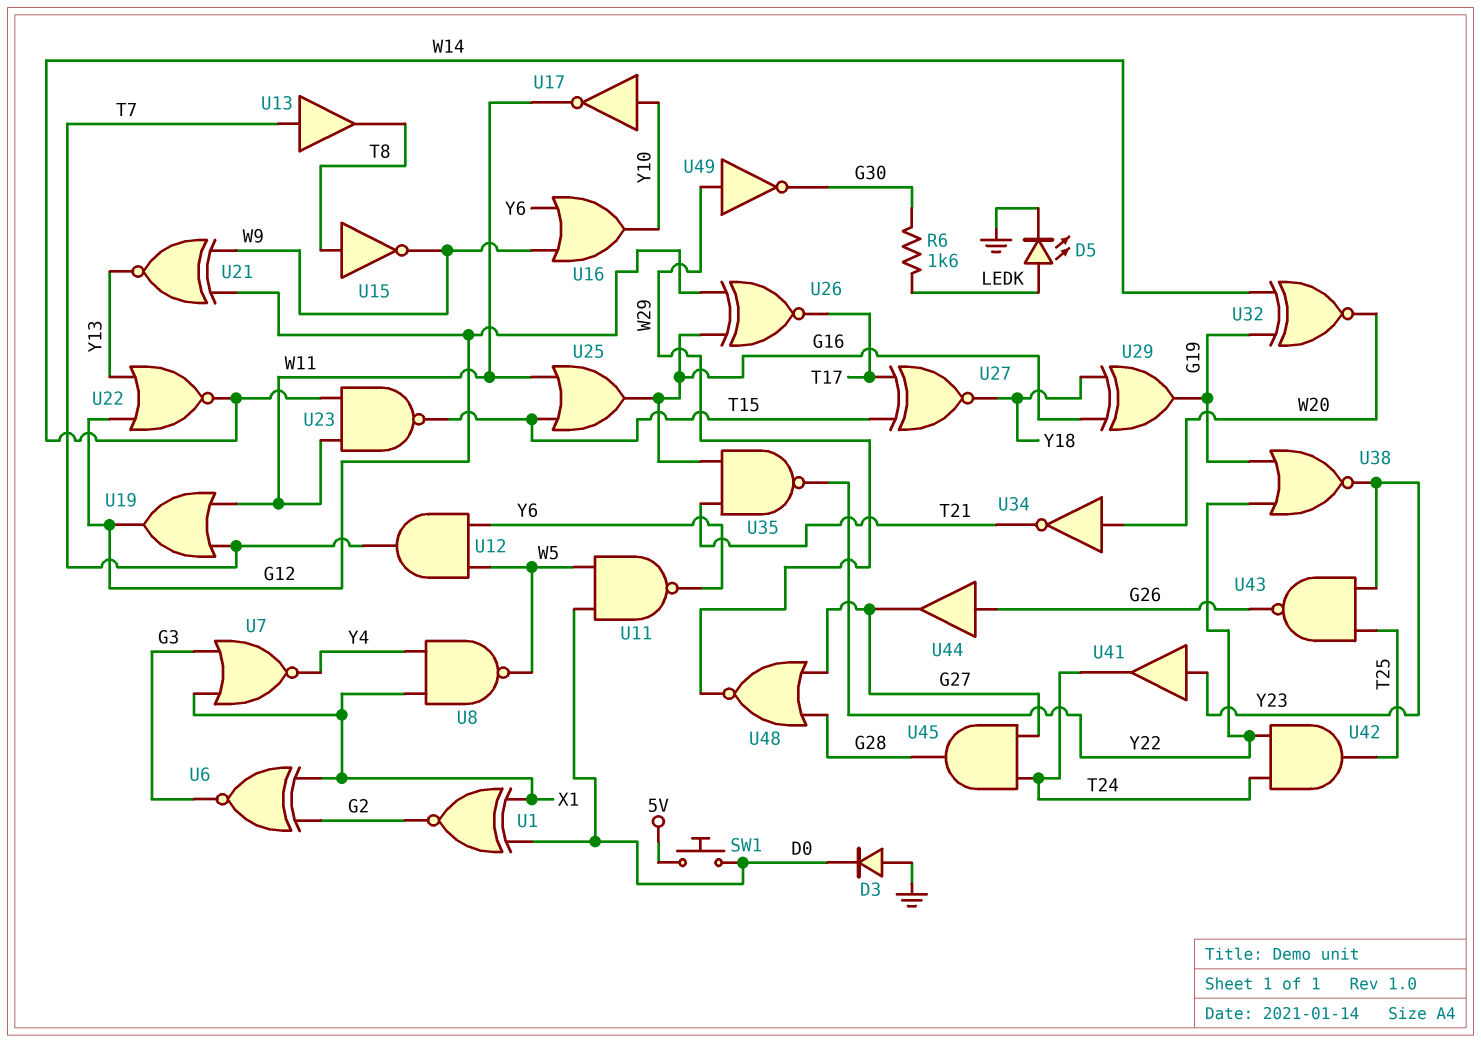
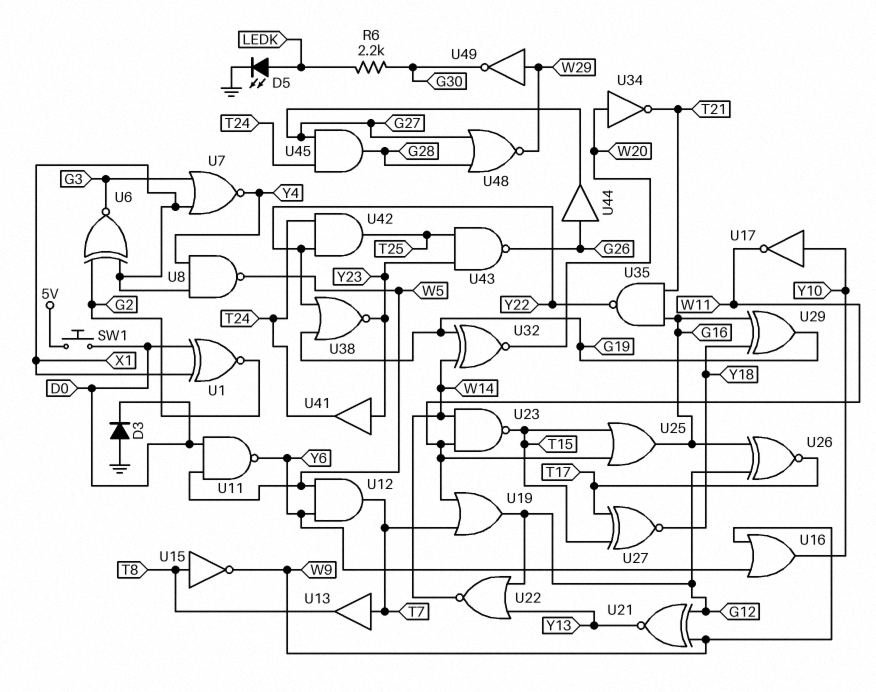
R6: 1.6k (G30, LEDK) -> 2.2k (G30, LEDK)

